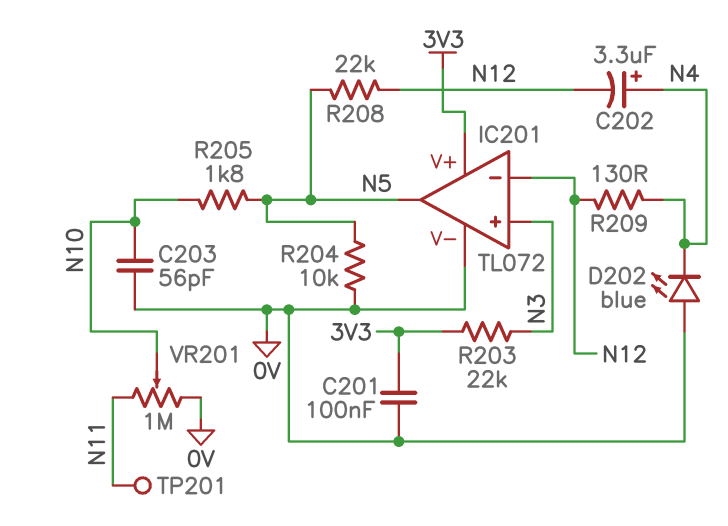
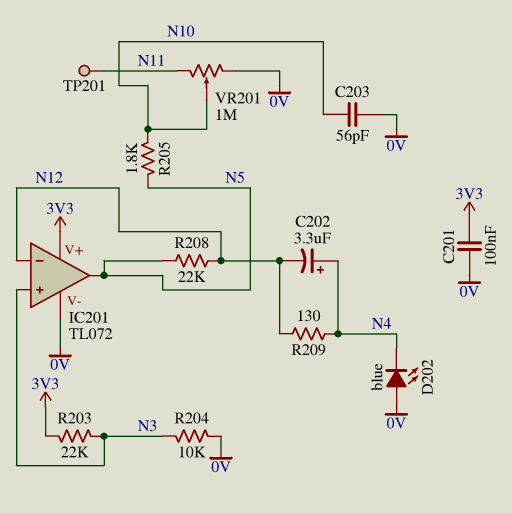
R204: 10k (0V, N5) -> 10k (0V, N3)

